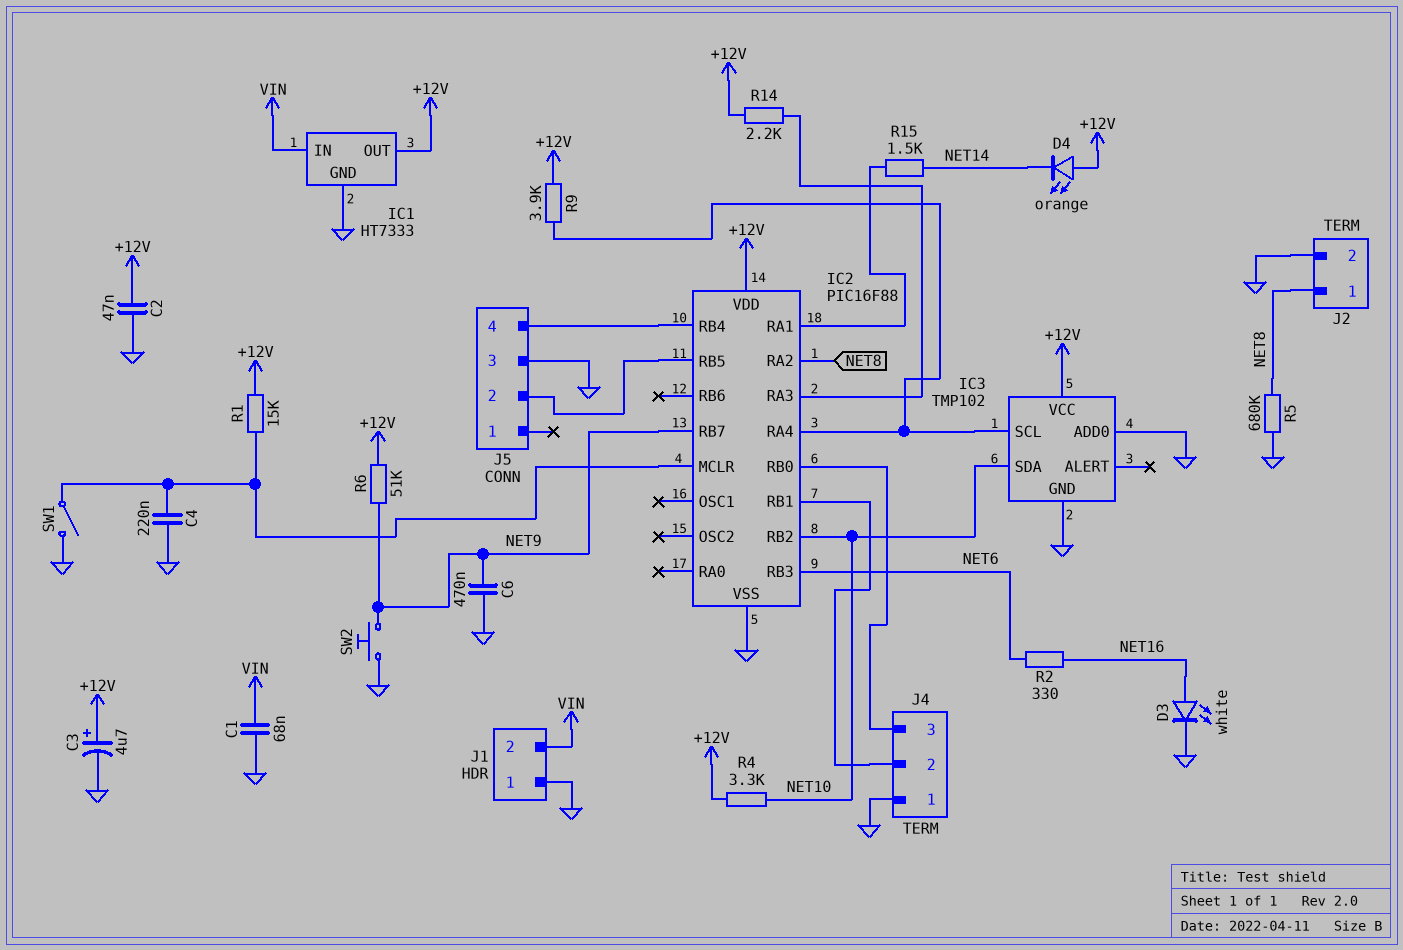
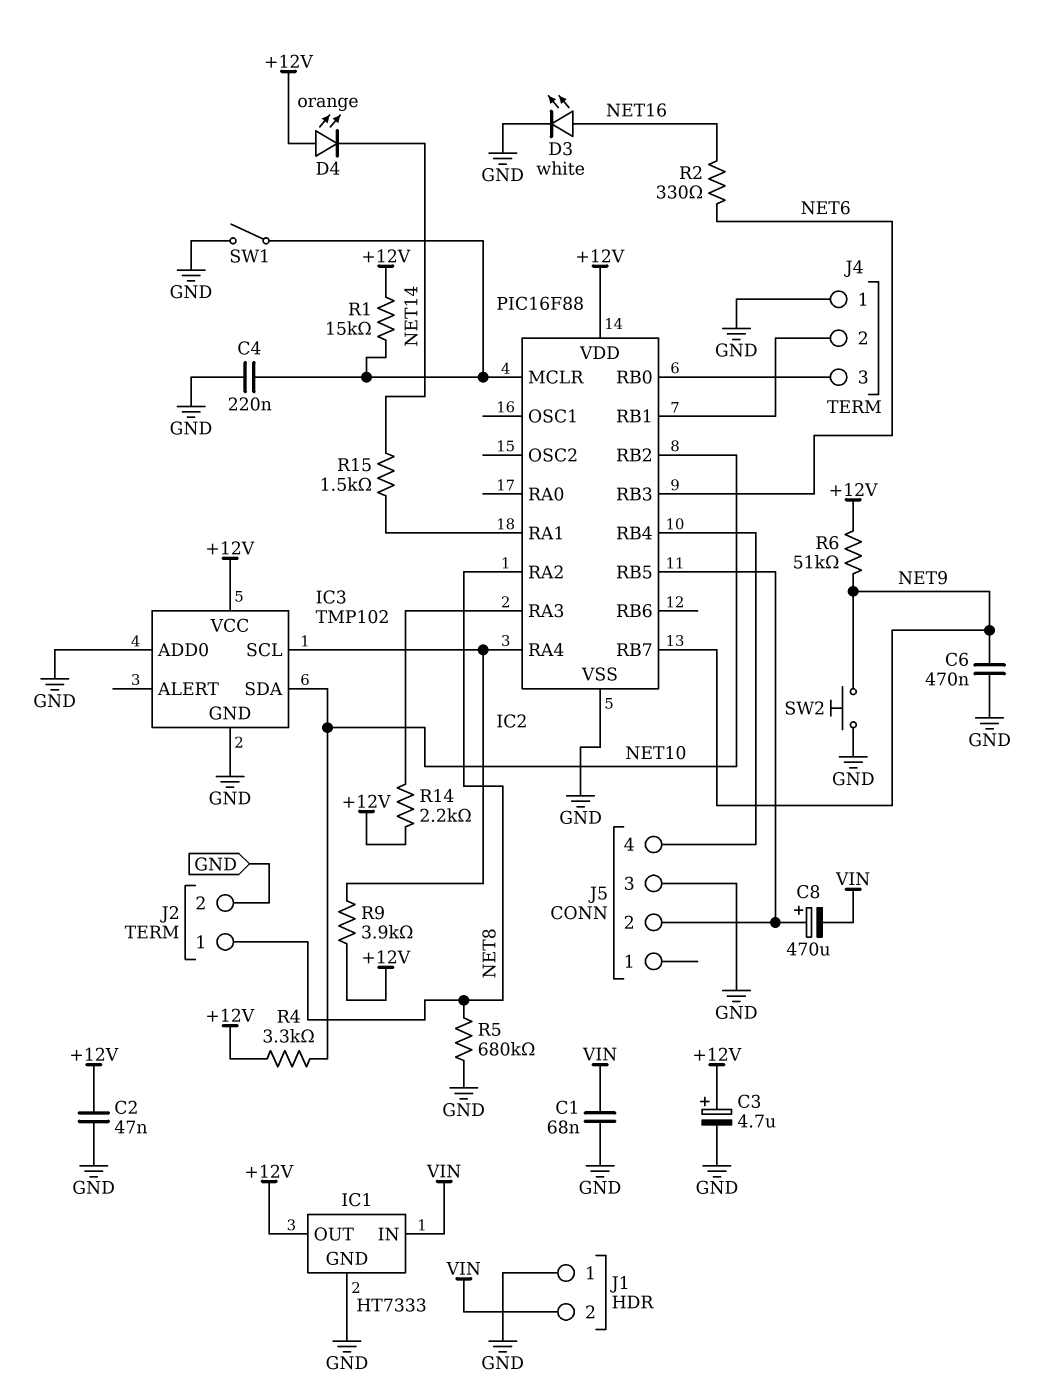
C8: none -> 470uF (plus IC2/RB5, minus VIN)

